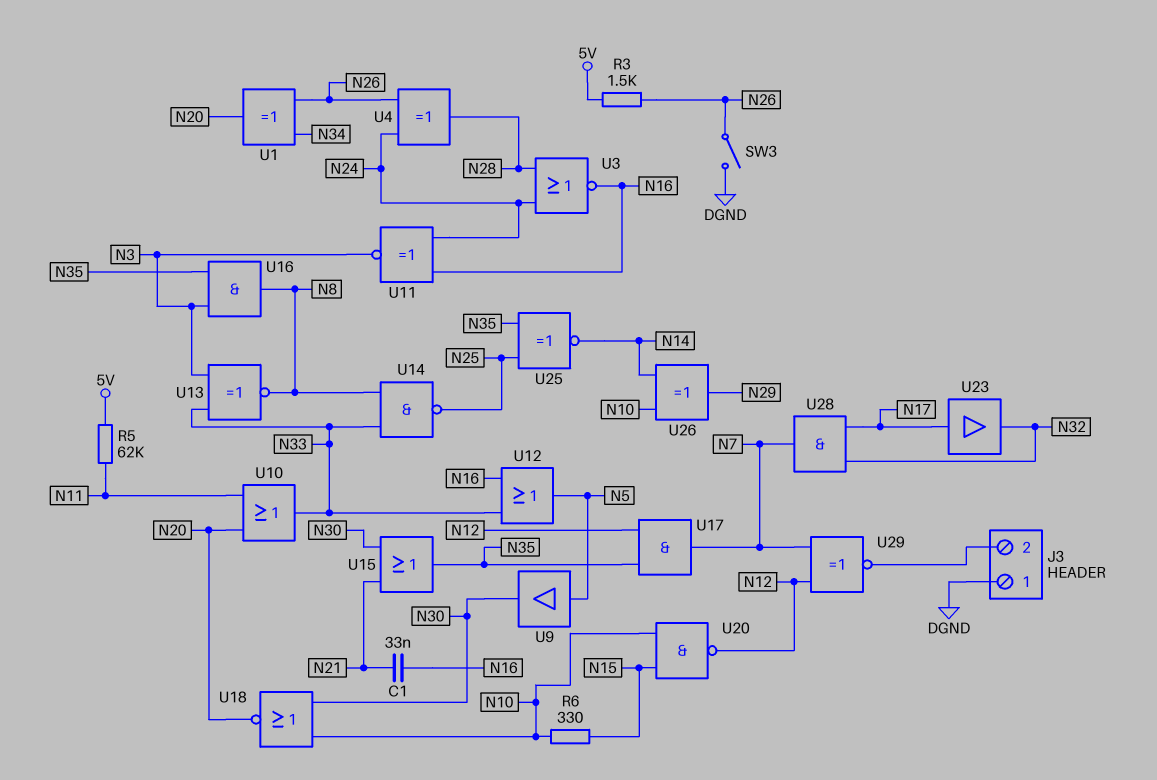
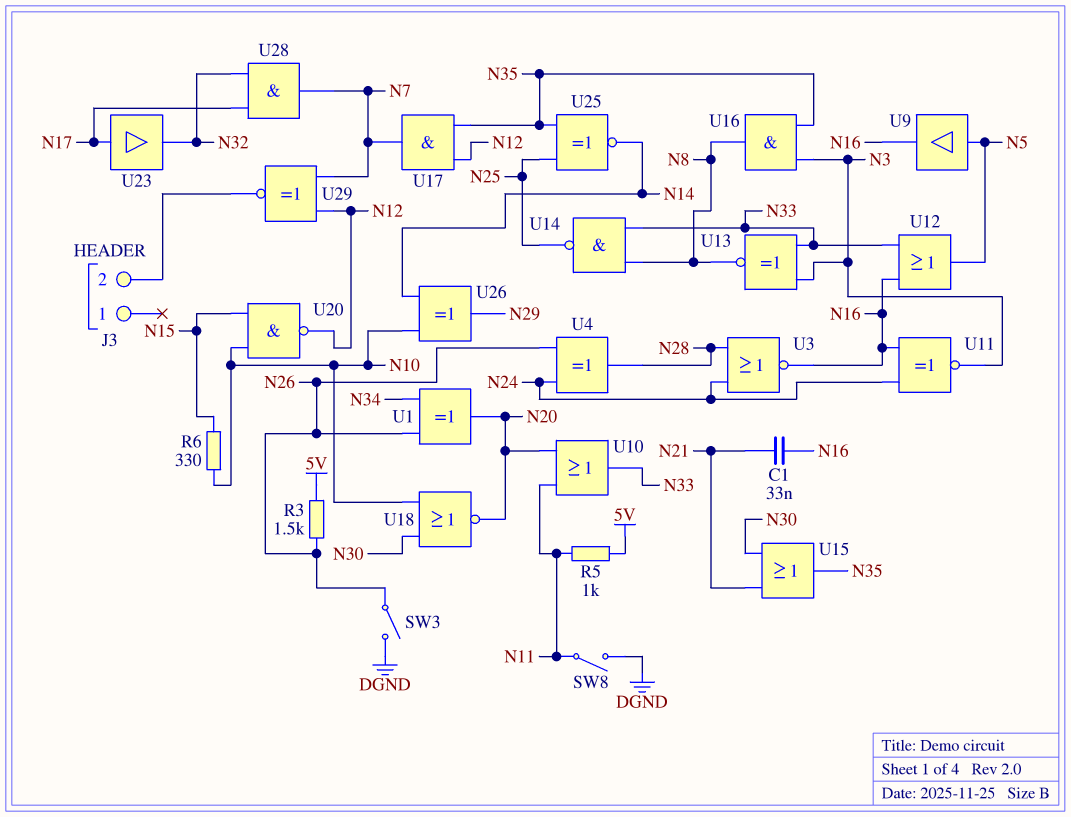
J3 pin 1: DGND -> none
R5: 62k (5V, N11) -> 1k (5V, N11)
SW8: none -> switch (DGND, N11)
U9: buffer (in N5, out N30) -> buffer (in N5, out N16)

